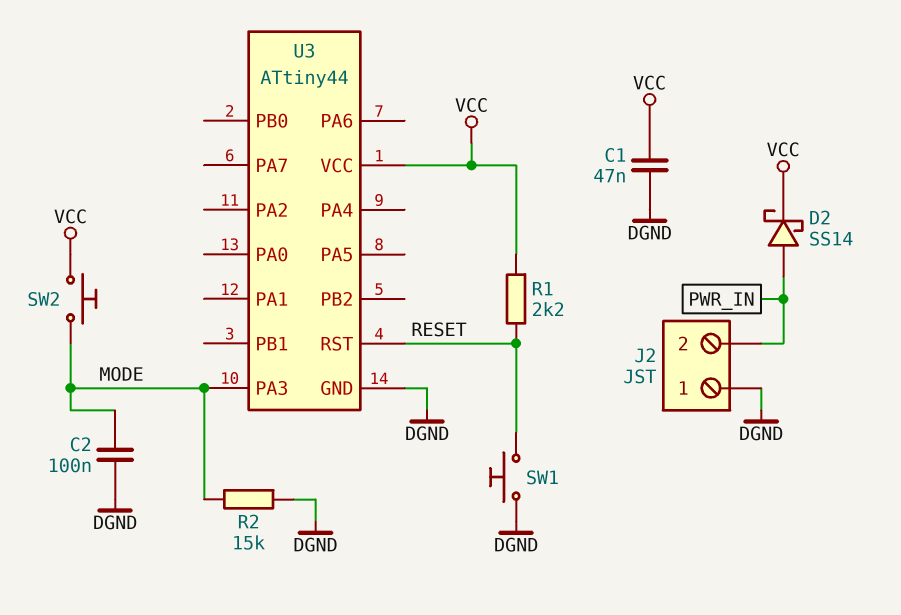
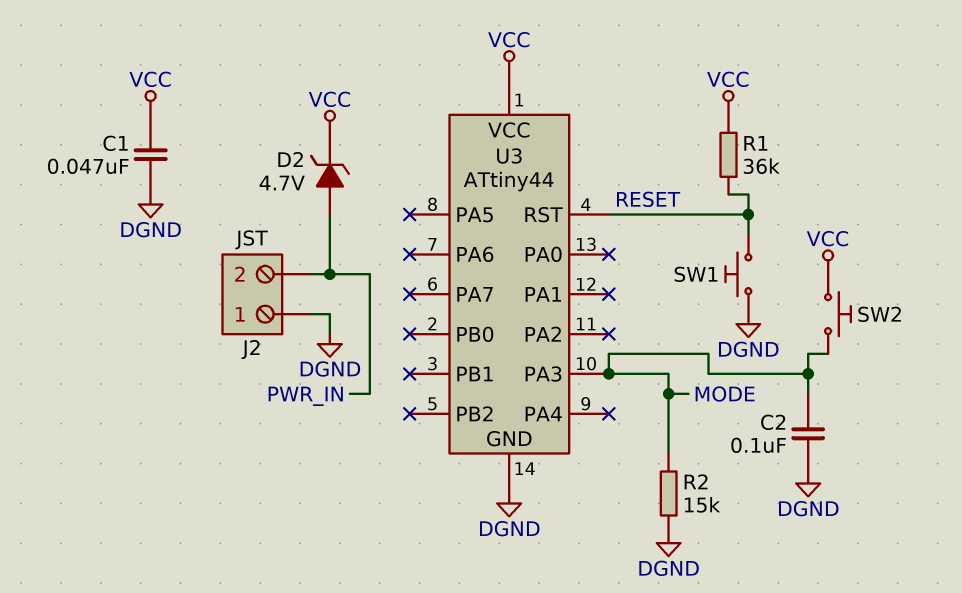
D2: schottky SS14 (A PWR_IN, K VCC) -> zener 4.7V (A PWR_IN, K VCC)
R1: 2.2k (RESET, VCC) -> 36k (RESET, VCC)

